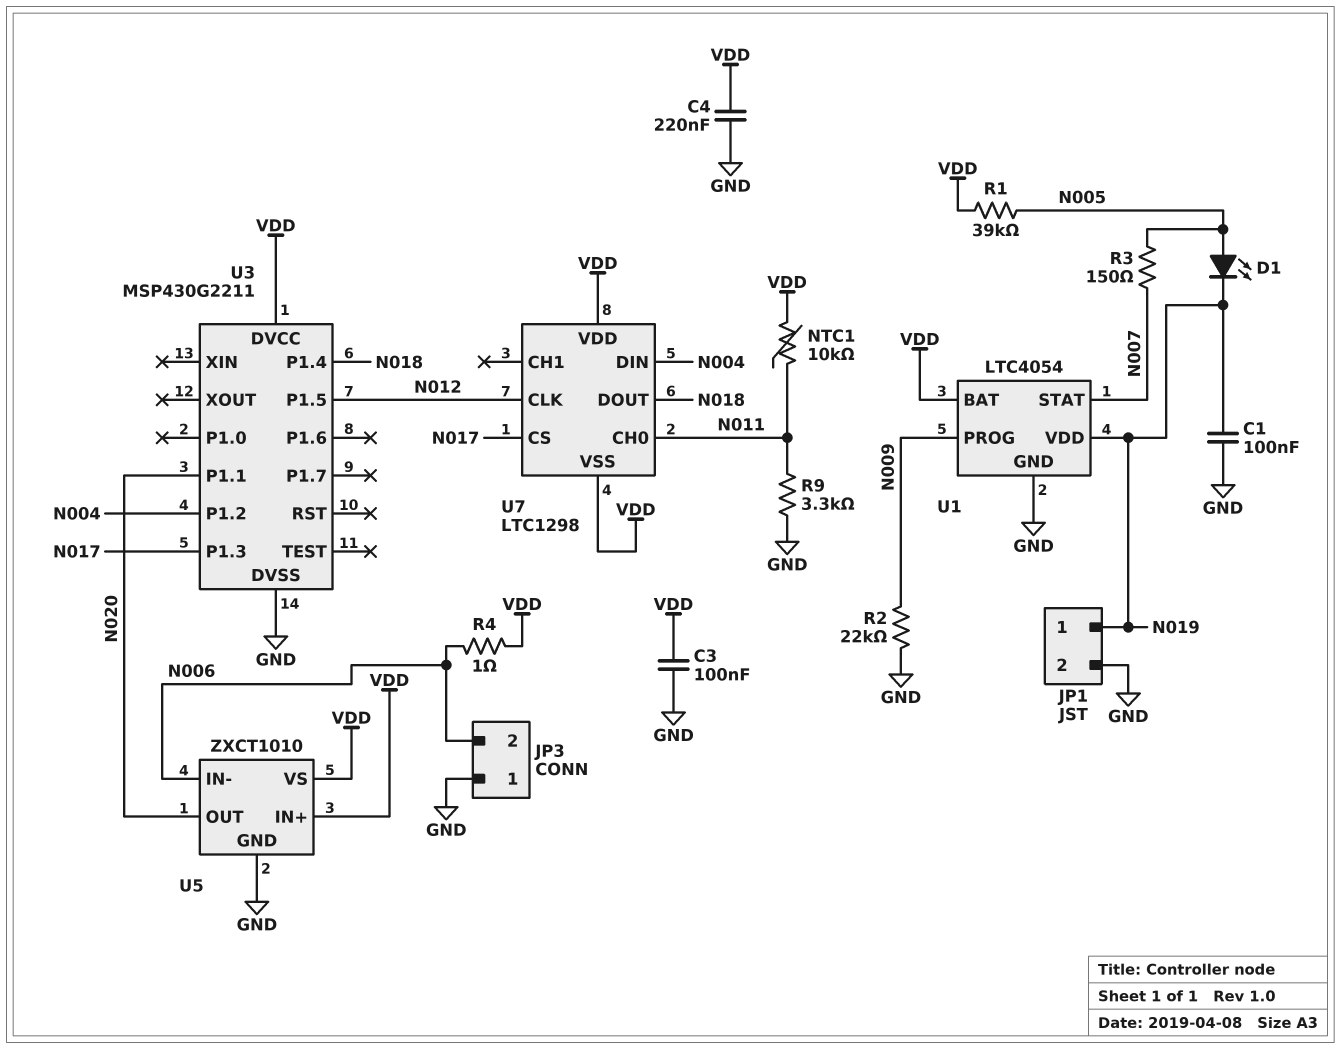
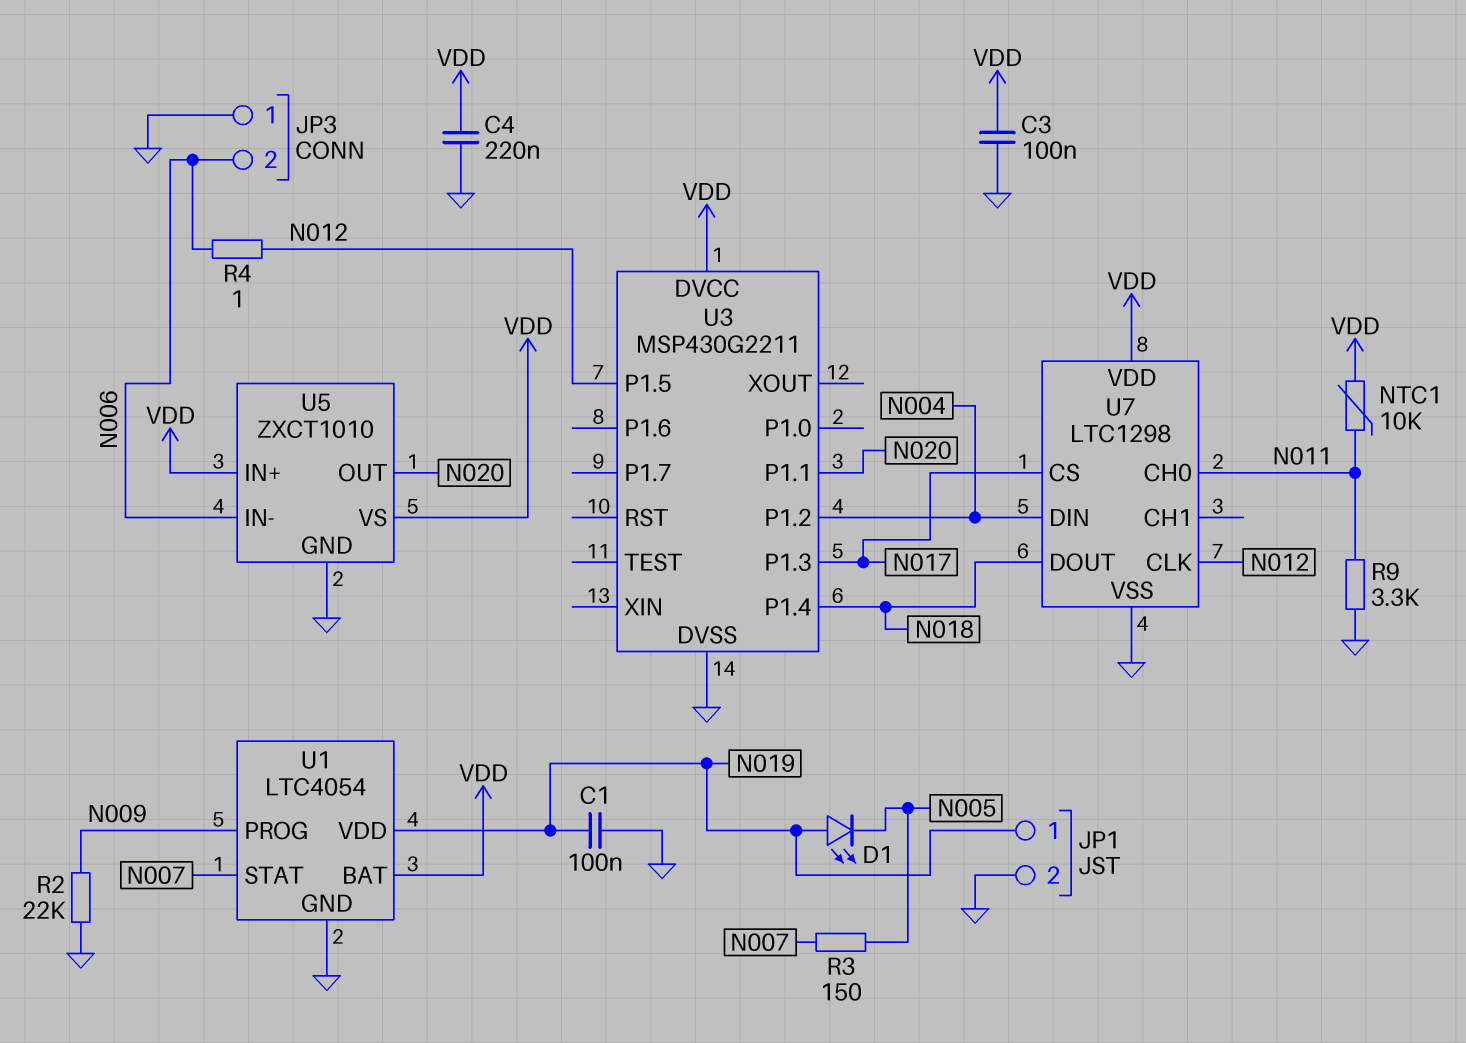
D1: LED (A N005, K N019) -> LED (A N019, K N005)
R1: 39k (N005, VDD) -> none
R4: 1 (N006, VDD) -> 1 (N006, N012)
U7 pin VSS: VDD -> GND

